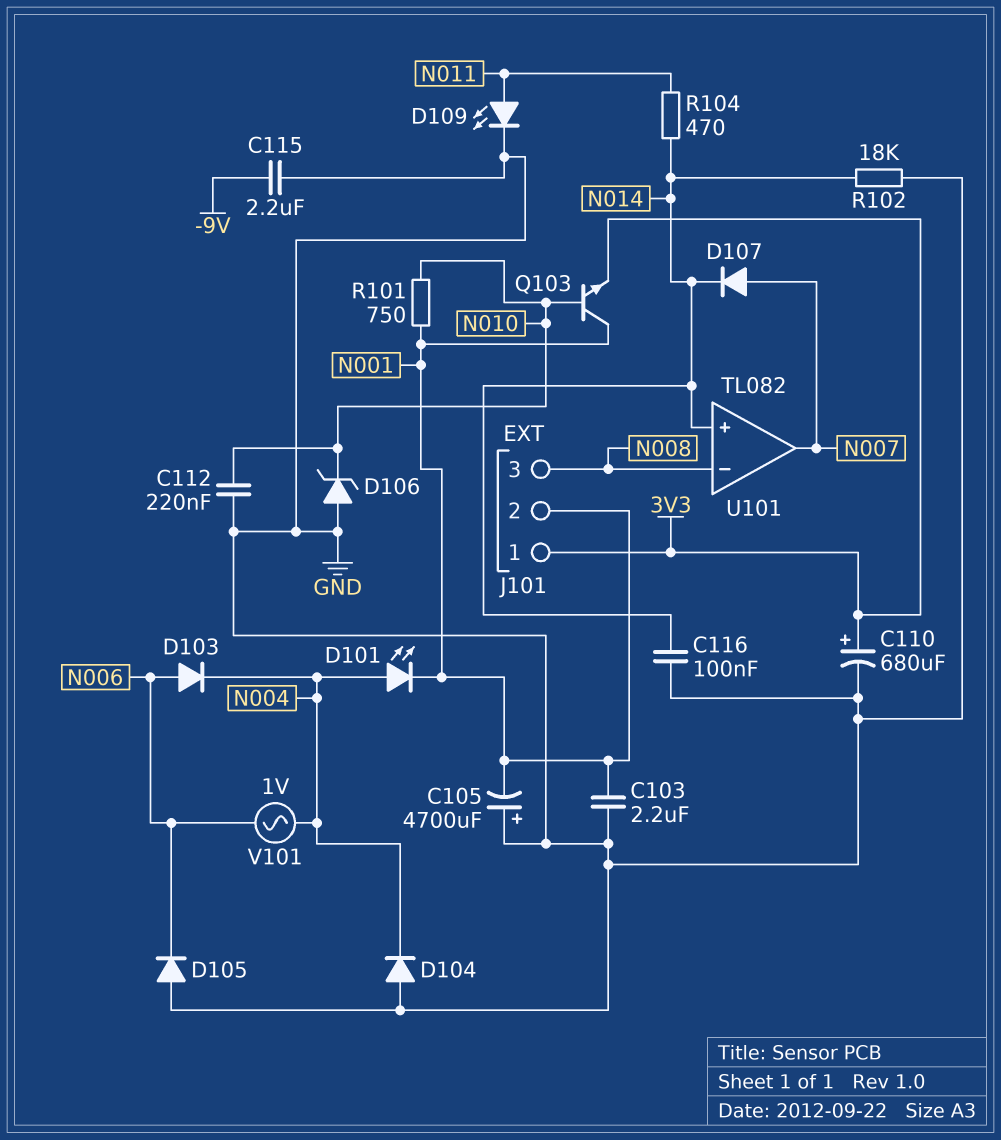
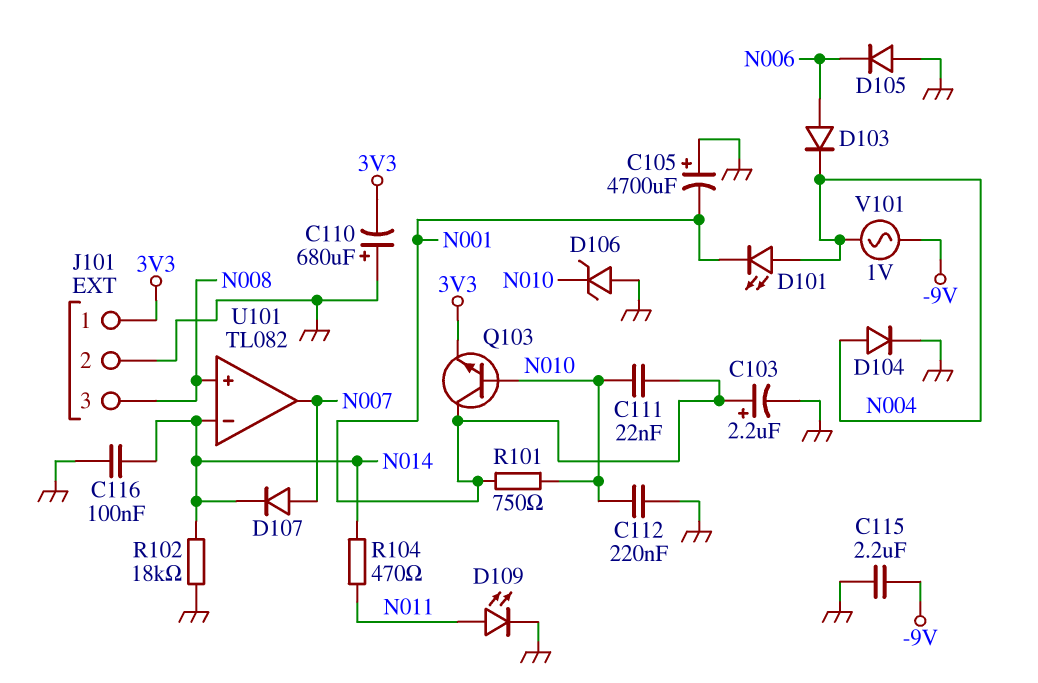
C103: 2.2uF (GND, N001) -> 2.2uF (plus N001, minus GND)
C110: 680uF (plus 3V3, minus GND) -> 680uF (plus GND, minus 3V3)
C111: none -> 22nF (N001, N010)
D104: diode (A GND, K N004) -> diode (A N004, K GND)
J101 pin 2: N001 -> GND
U101 pin in+: N014 -> N008
U101 pin in-: N008 -> N014
V101: AC 1V (N004, N006) -> AC 1V (-9V, N004)

